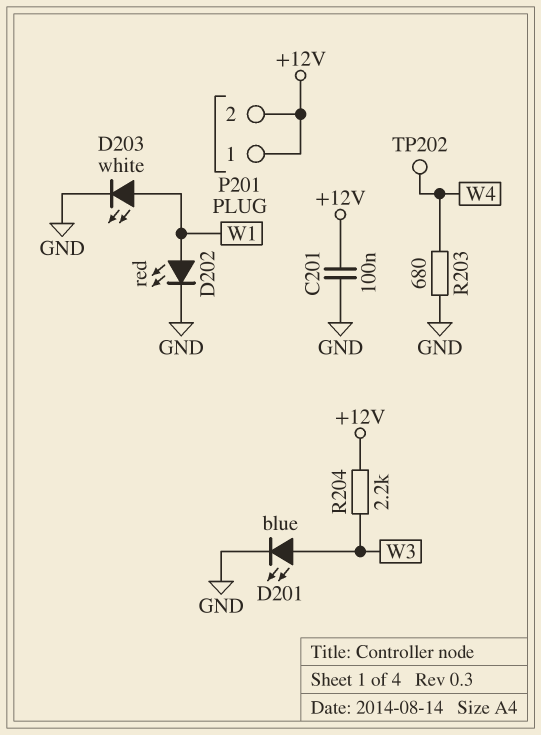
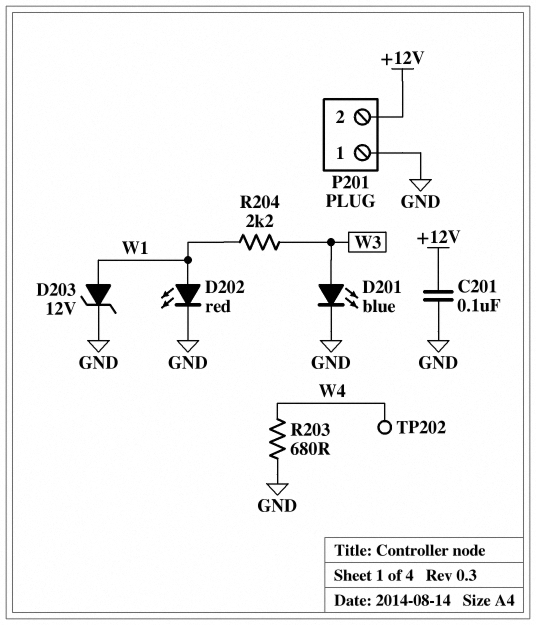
D203: LED white (A W1, K GND) -> zener 12V (A W1, K GND)
P201 pin 1: +12V -> GND
R204: 2.2k (+12V, W3) -> 2.2k (W1, W3)

